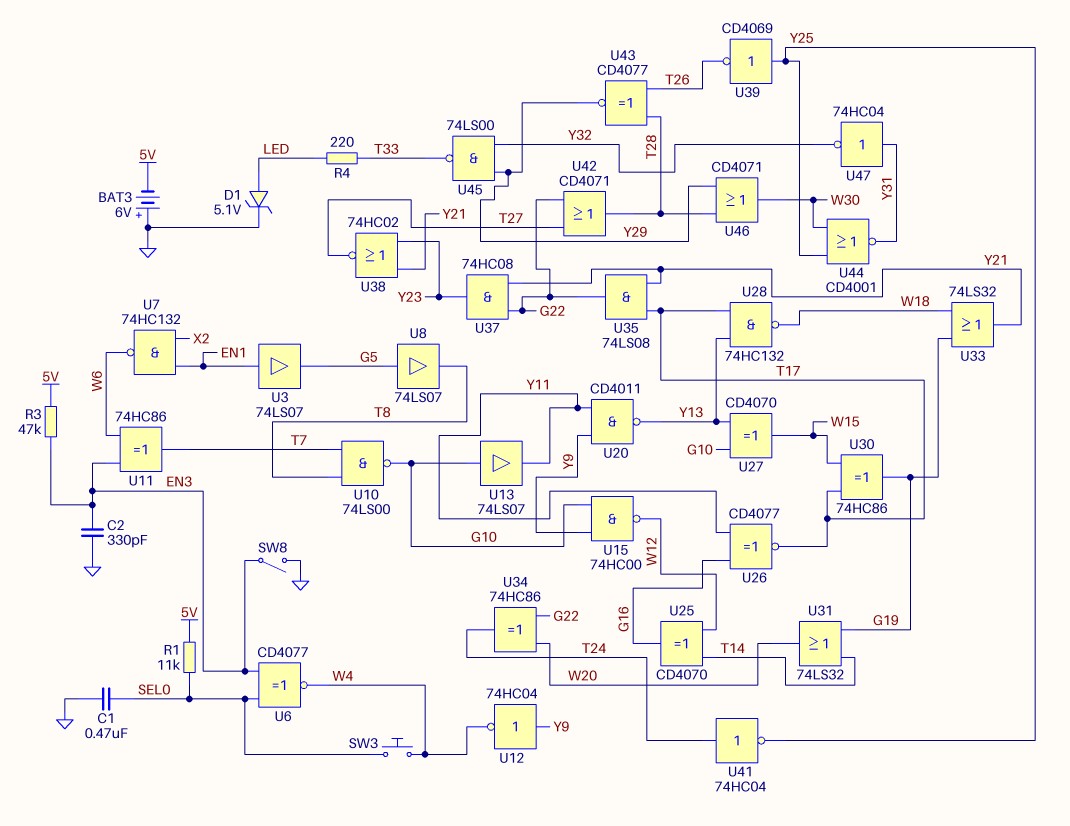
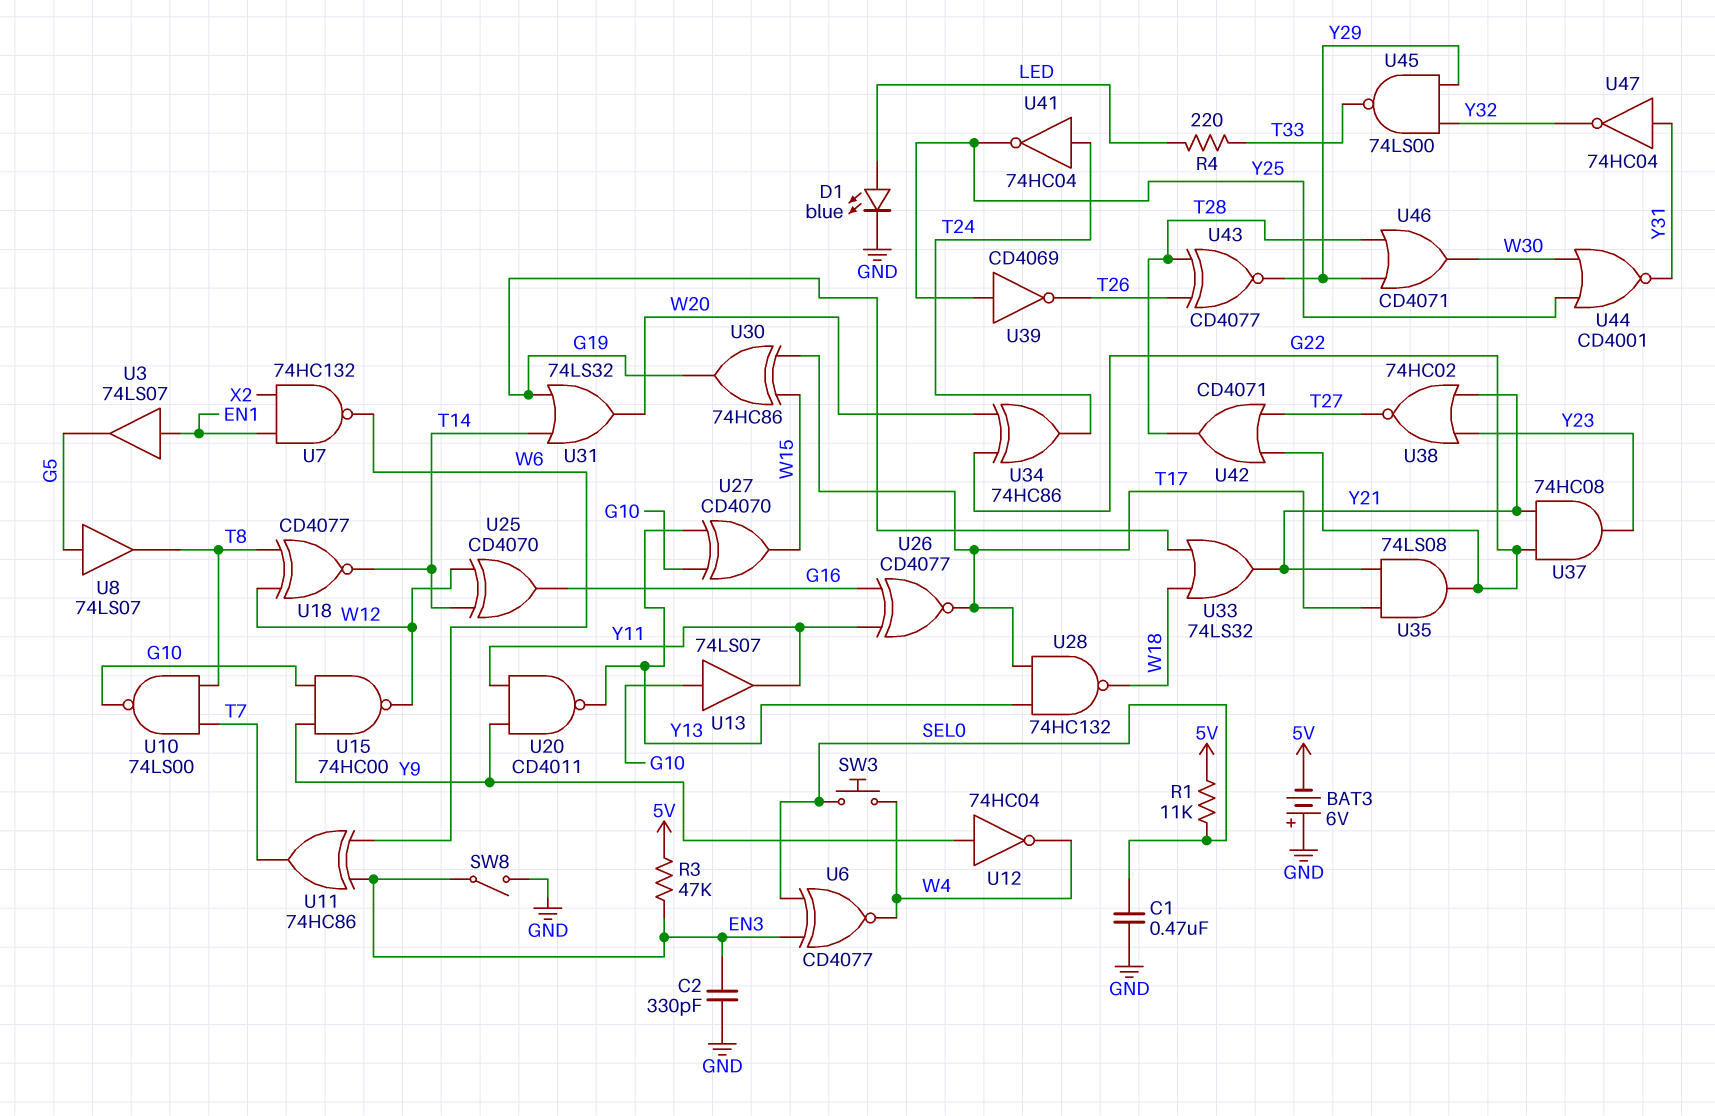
D1: zener 5.1V (A LED, K GND) -> LED blue (A LED, K GND)
U18: none -> XNOR CD4077 (in T8, in W12, out T14)

